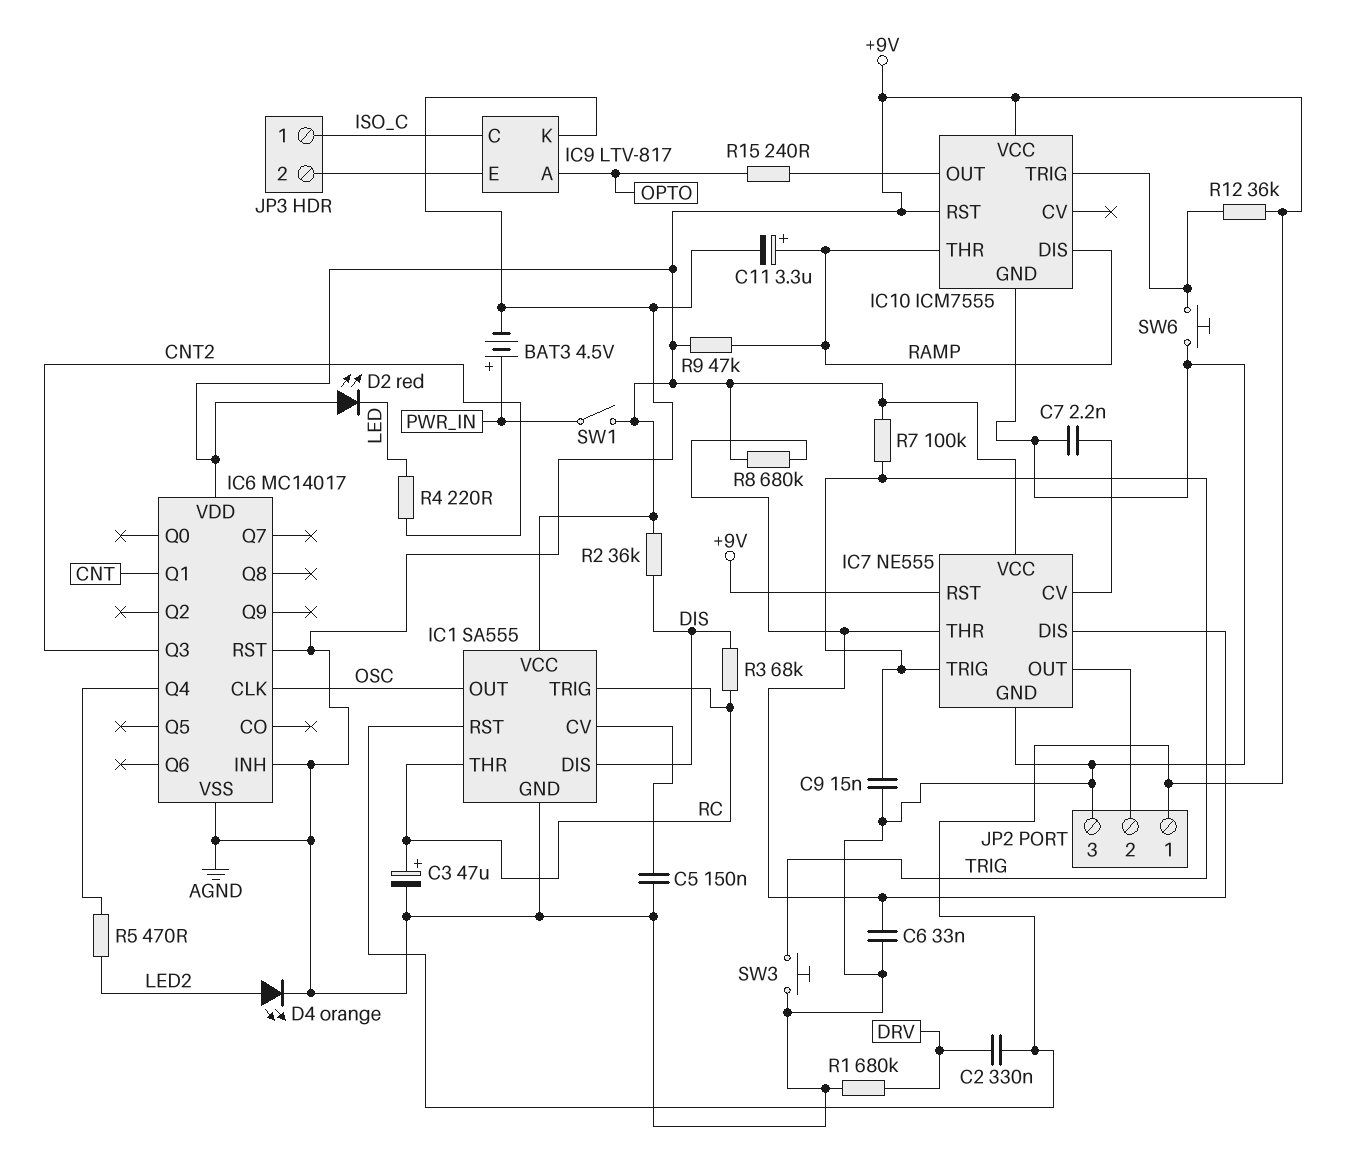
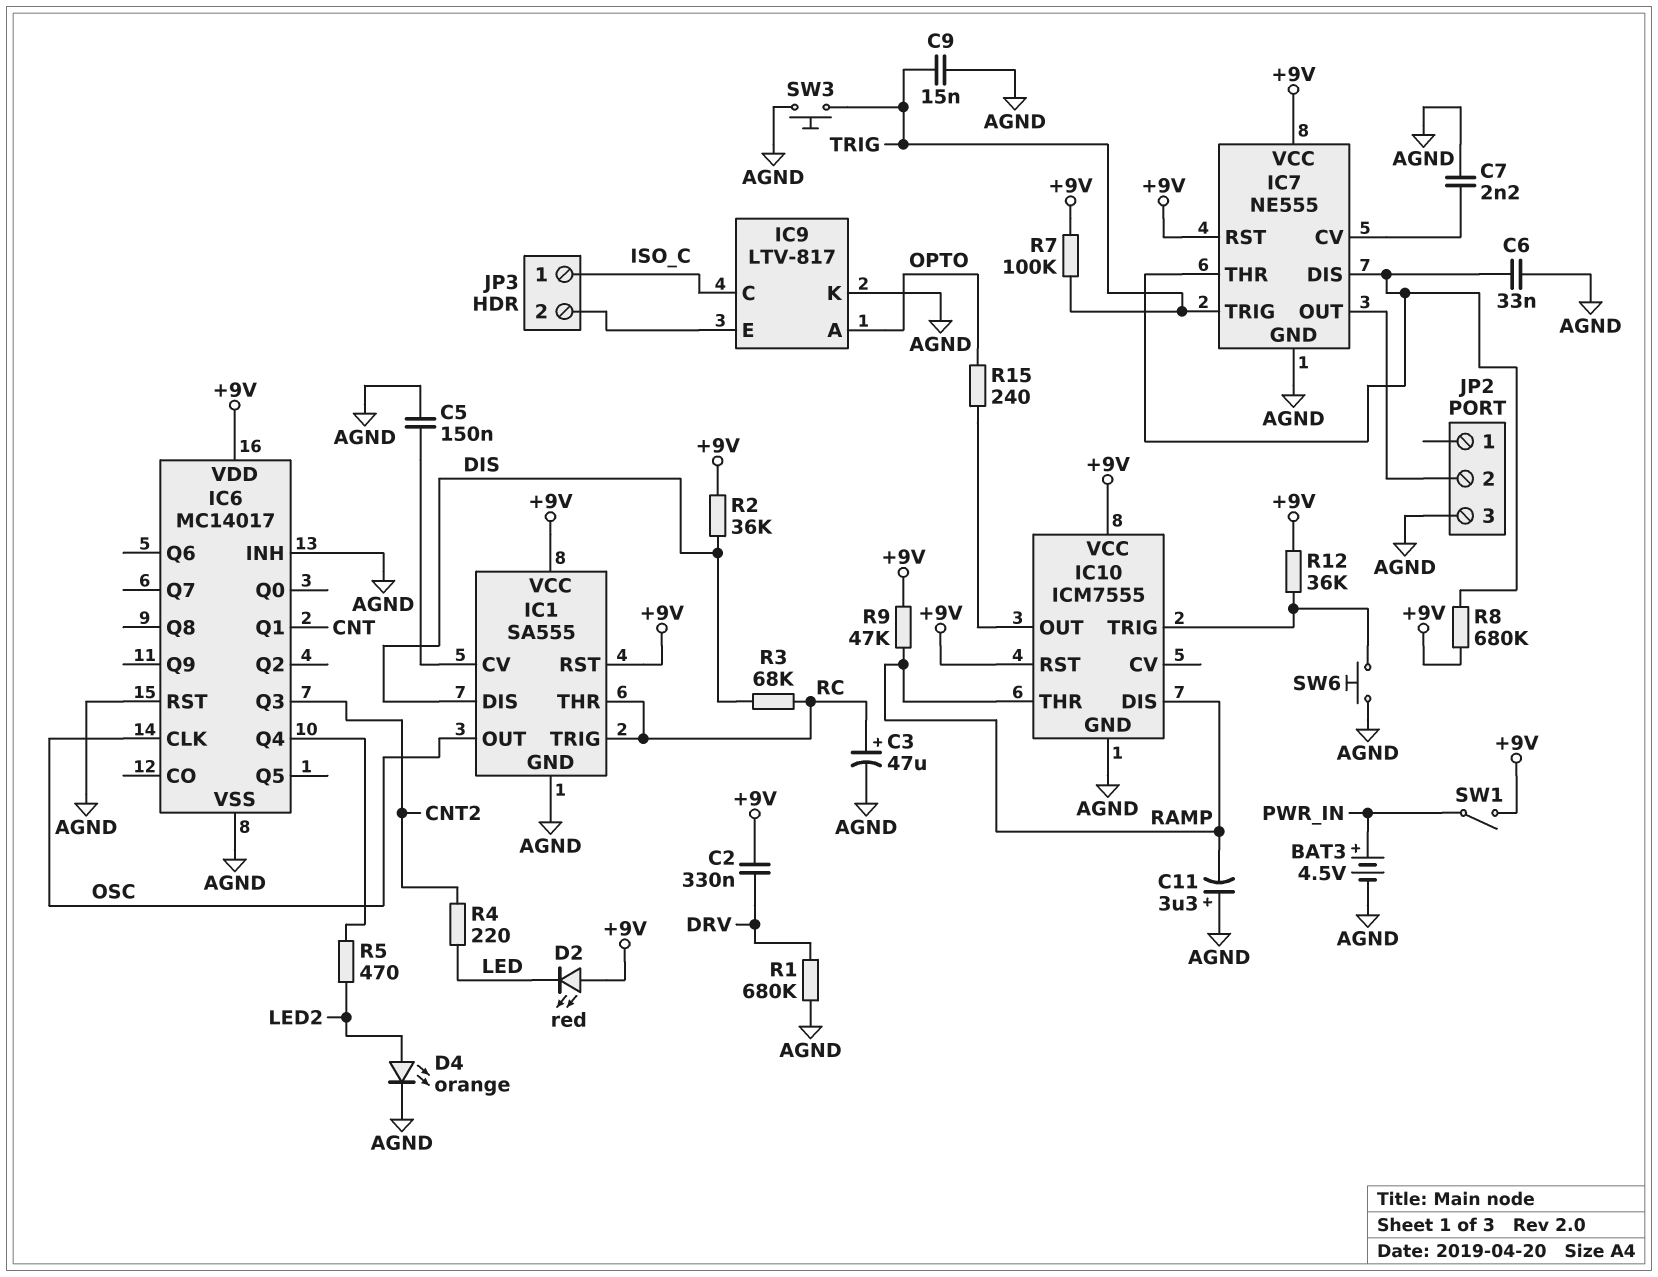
C11: 3.3uF (plus RAMP, minus AGND) -> 3.3uF (plus AGND, minus RAMP)
JP2 pin 1: +9V -> none

